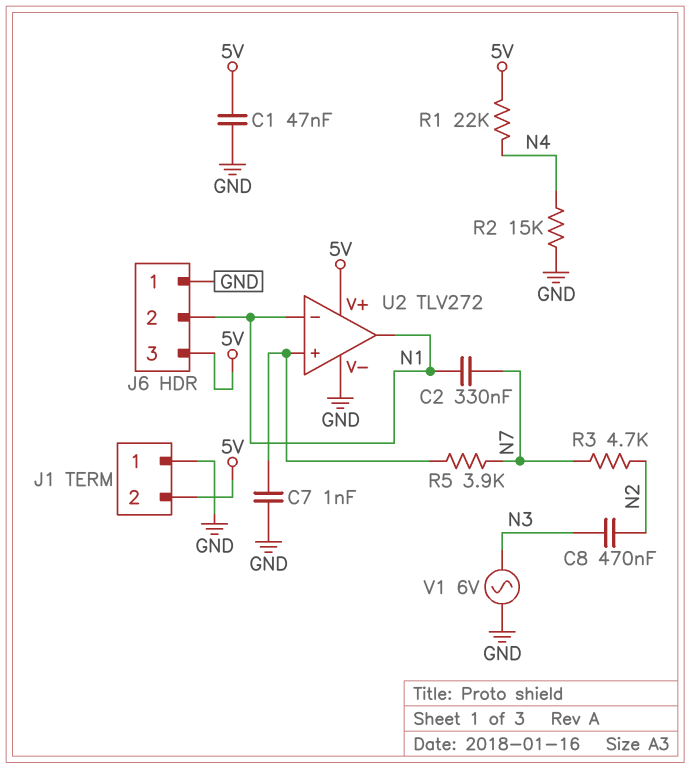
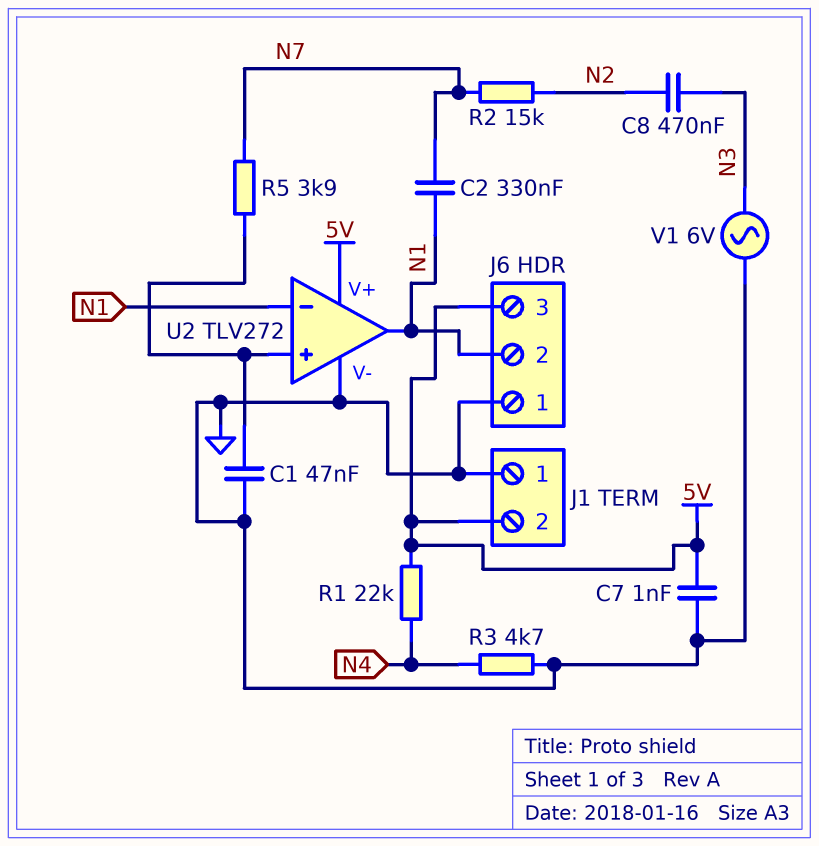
C1: 47nF (5V, GND) -> 47nF (GND, U2/in+)
C7: 1nF (GND, U2/in+) -> 1nF (5V, GND)
R2: 15k (GND, N4) -> 15k (N2, N7)
R3: 4.7k (N2, N7) -> 4.7k (GND, N4)

